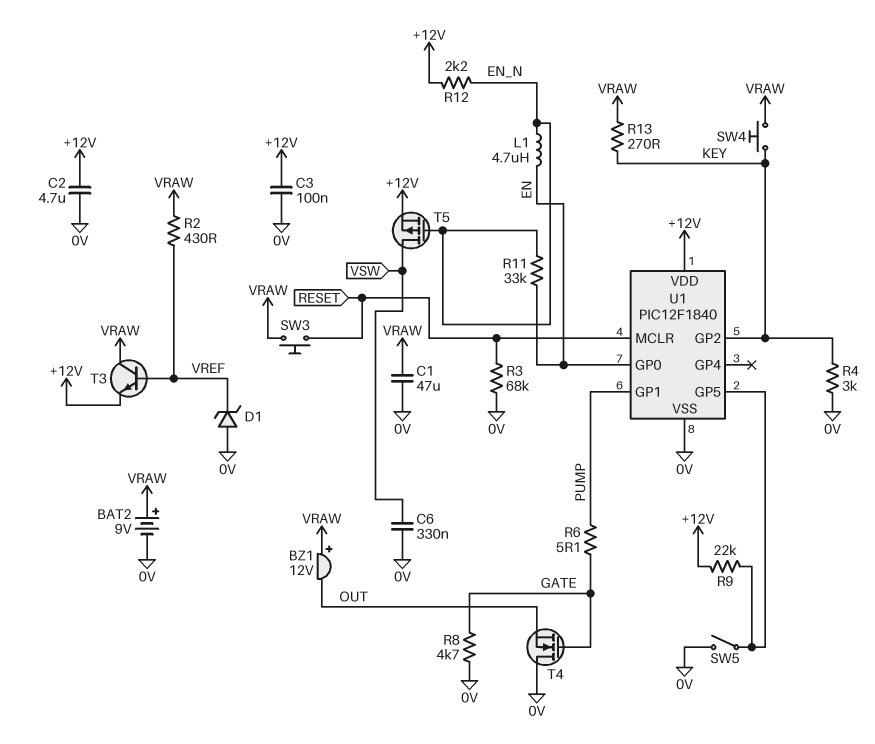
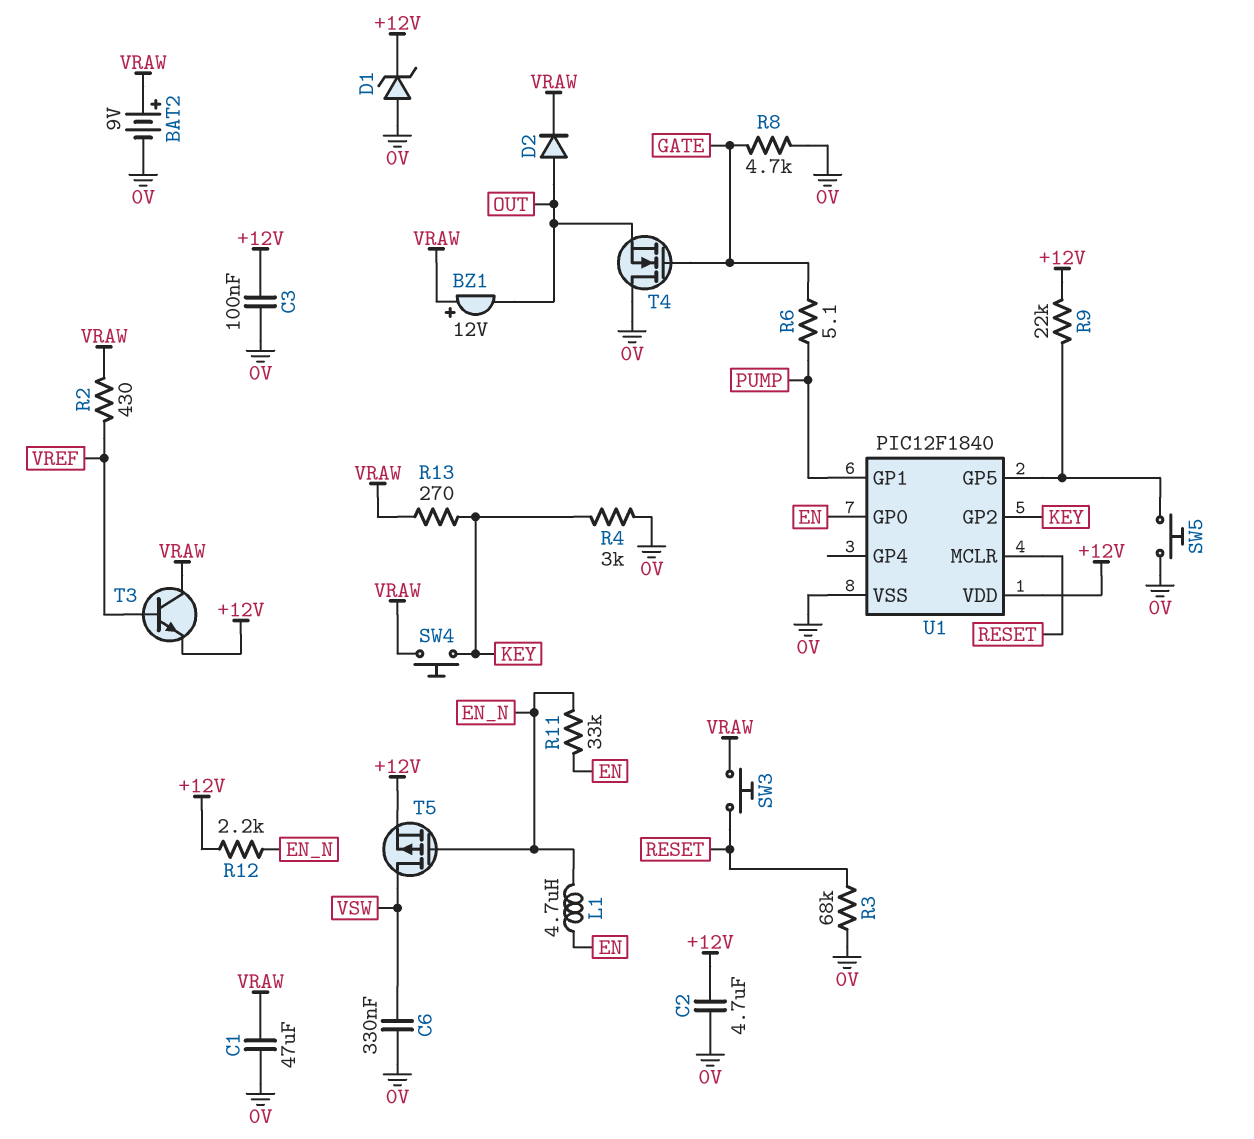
D1: zener (A 0V, K VREF) -> zener (A 0V, K +12V)
D2: none -> diode (A OUT, K VRAW)
SW5: switch (0V, U1/GP5) -> button (0V, U1/GP5)

